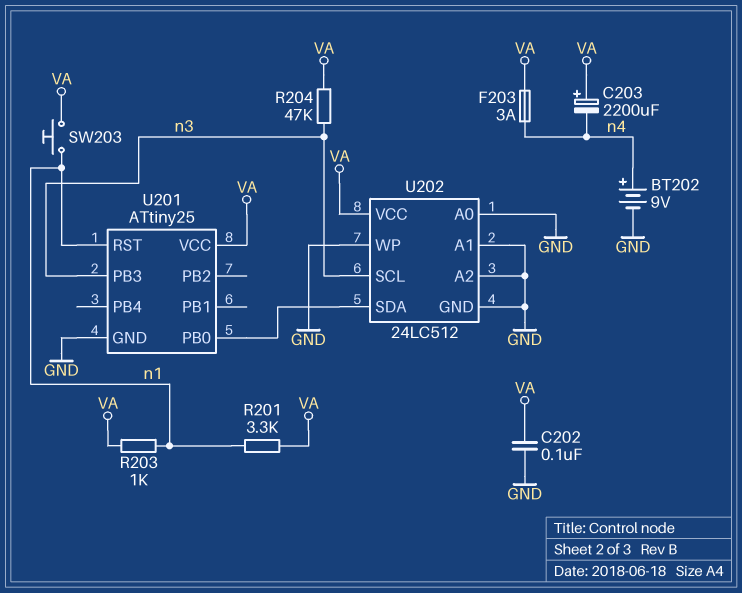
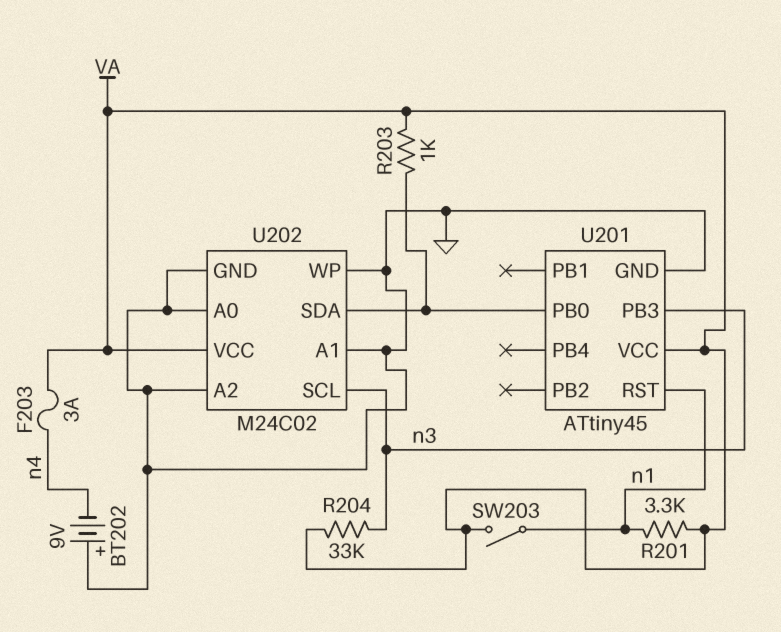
BT202: 9V (plus n4, minus GND) -> 9V (plus GND, minus n4)
C202: 100nF (GND, VA) -> none
C203: 2200uF (plus VA, minus n4) -> none
R203: 1k (VA, n1) -> 1k (U201/PB0, VA)
R204: 47k (VA, n3) -> 33k (VA, n3)
SW203: button (VA, n1) -> switch (VA, n1)
U201: ATtiny25 -> ATtiny45
U202: 24LC512 -> M24C02

